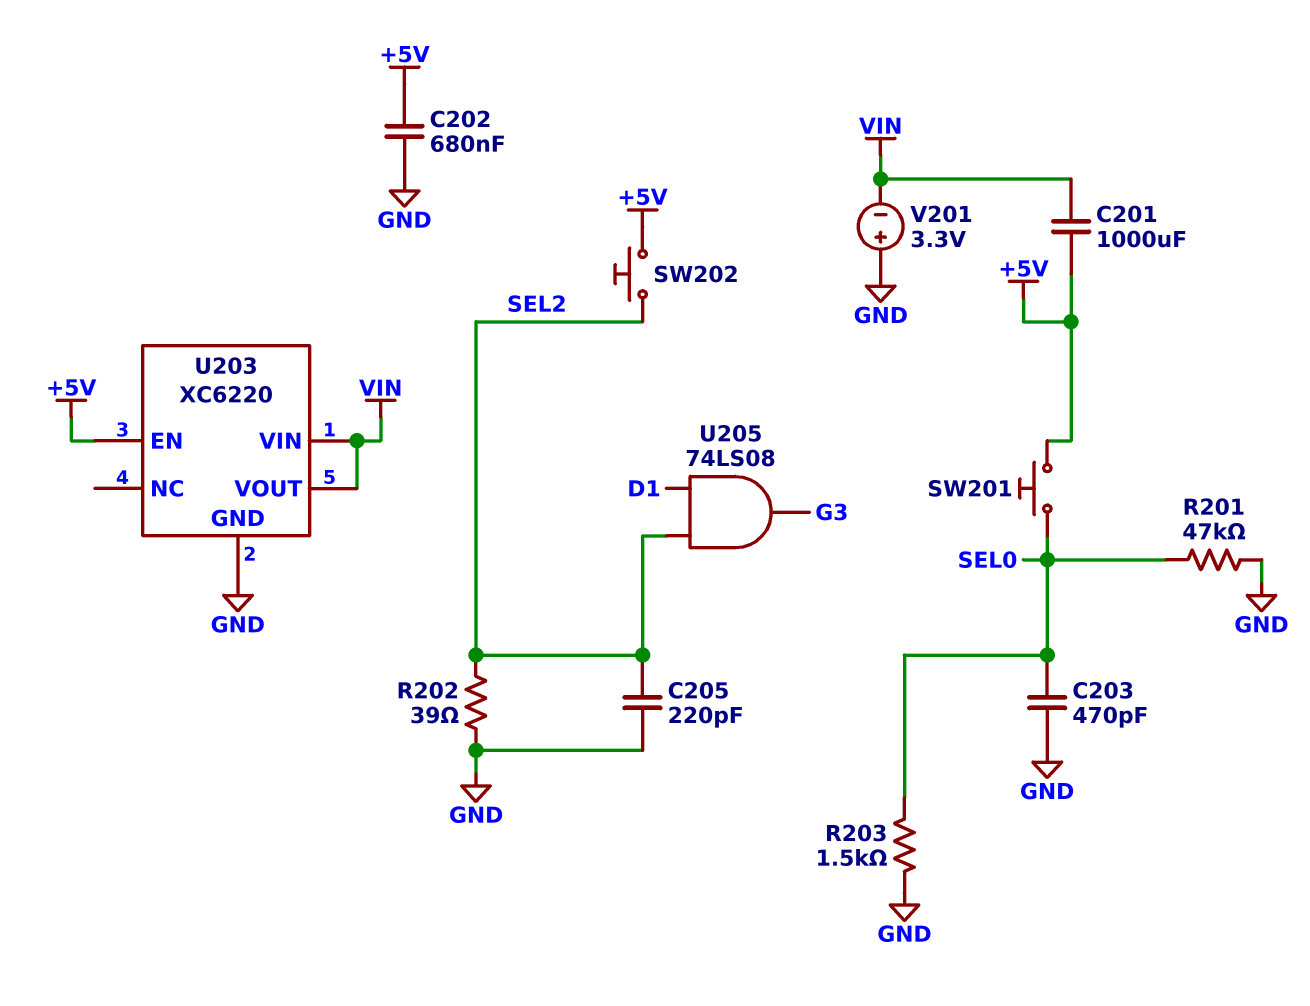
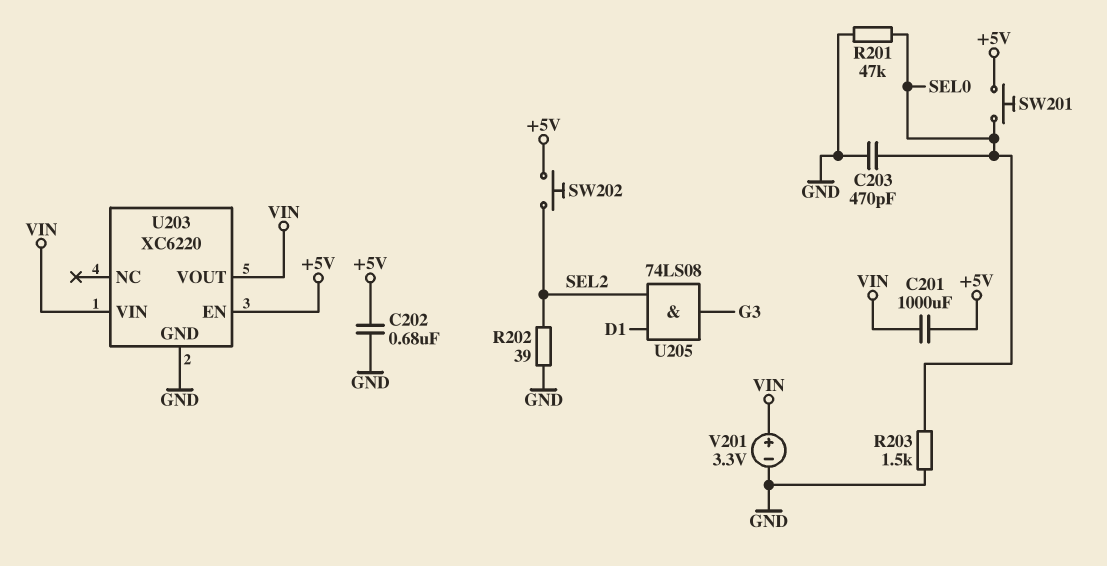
C205: 220pF (GND, SEL2) -> none
V201: 3.3V (plus GND, minus VIN) -> 3.3V (plus VIN, minus GND)

